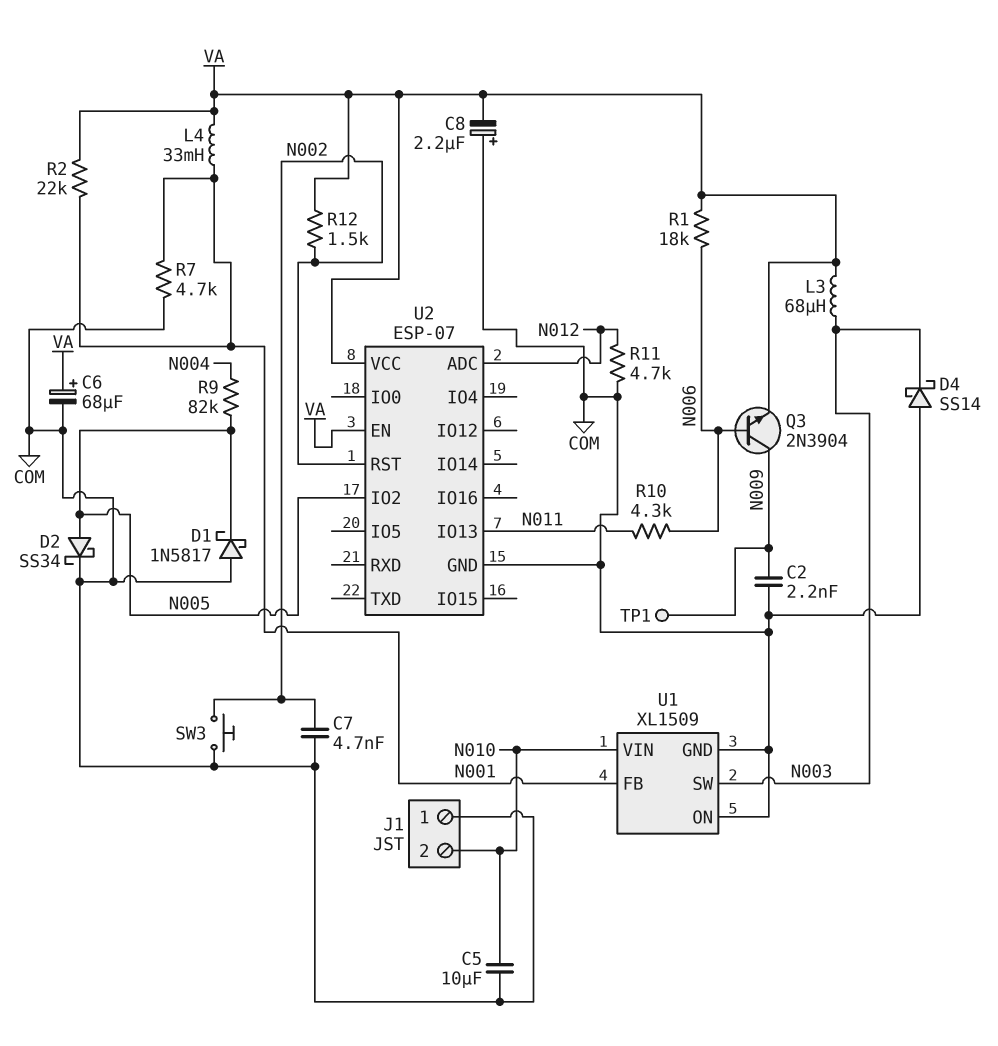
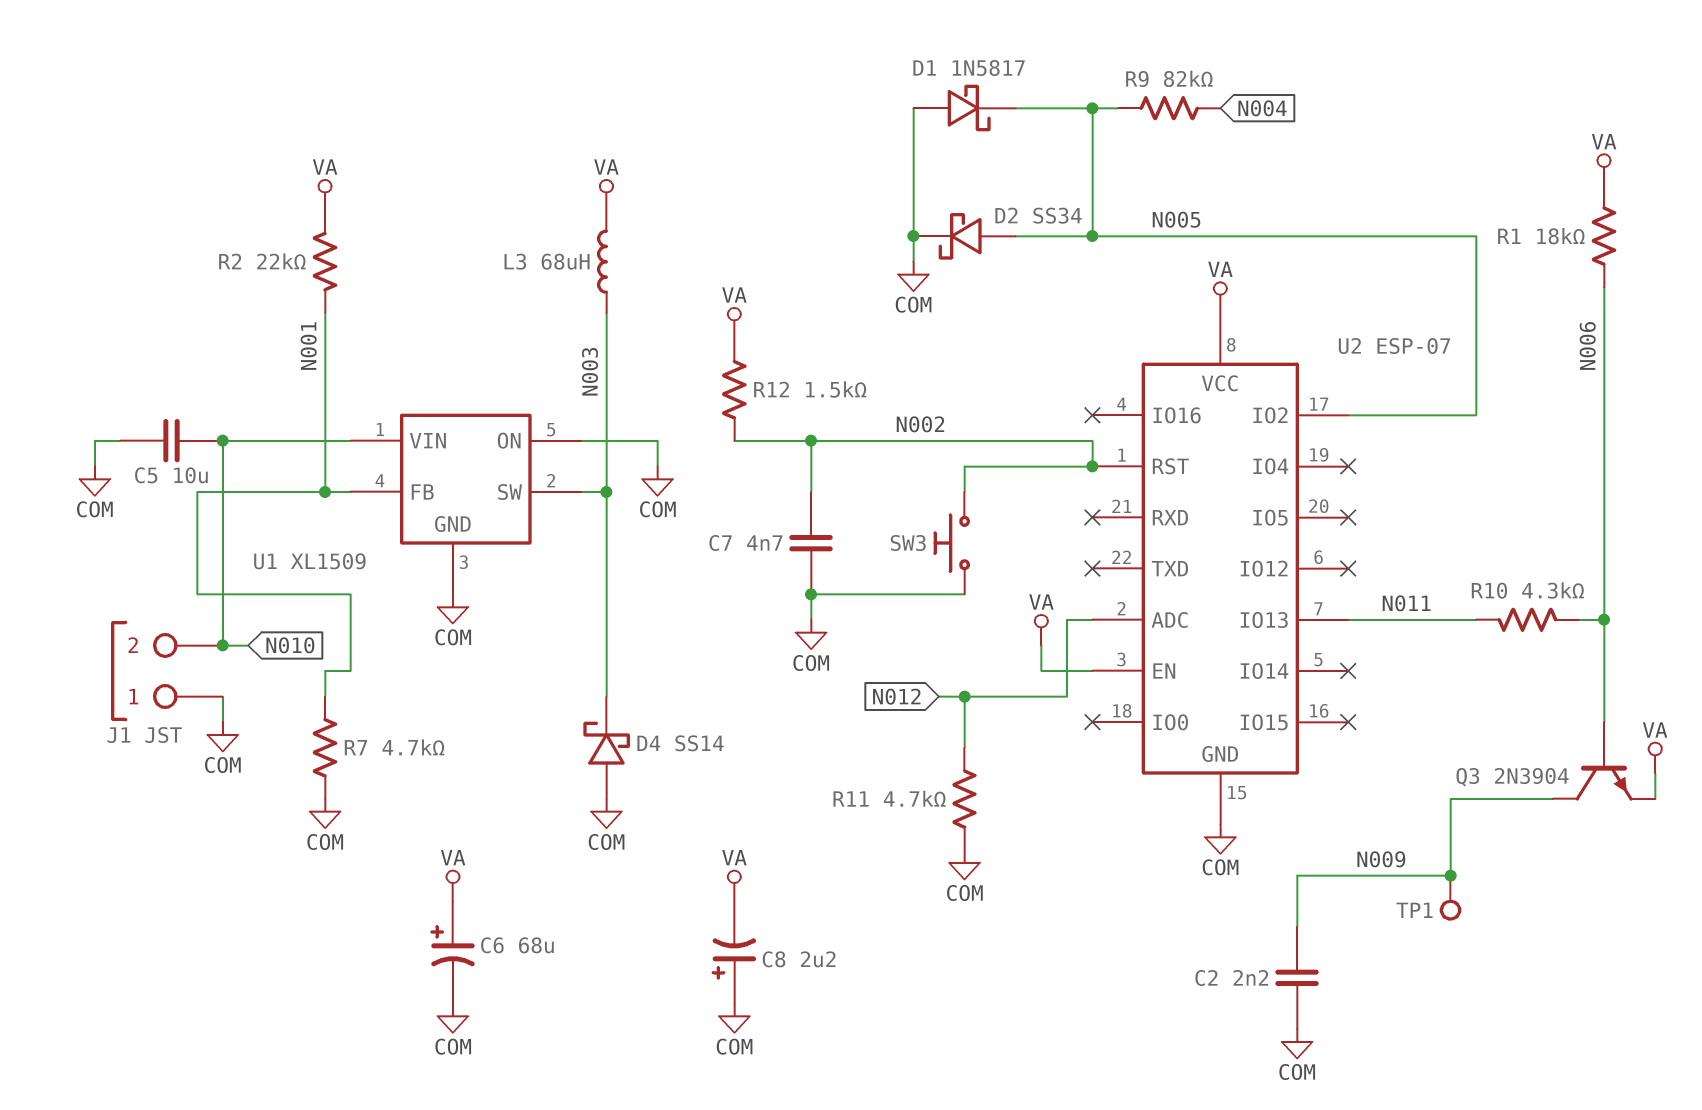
L4: 33mH (N001, VA) -> none

